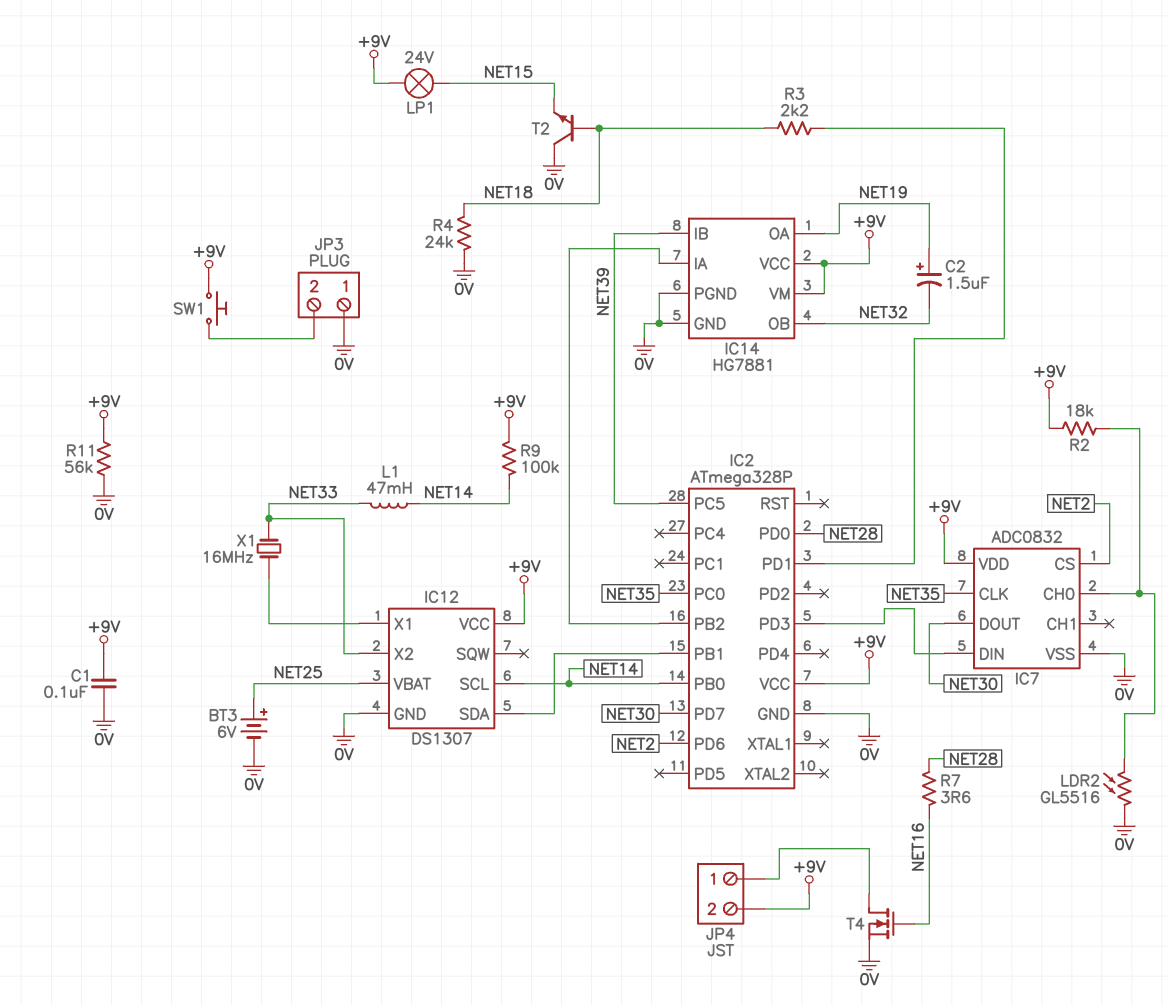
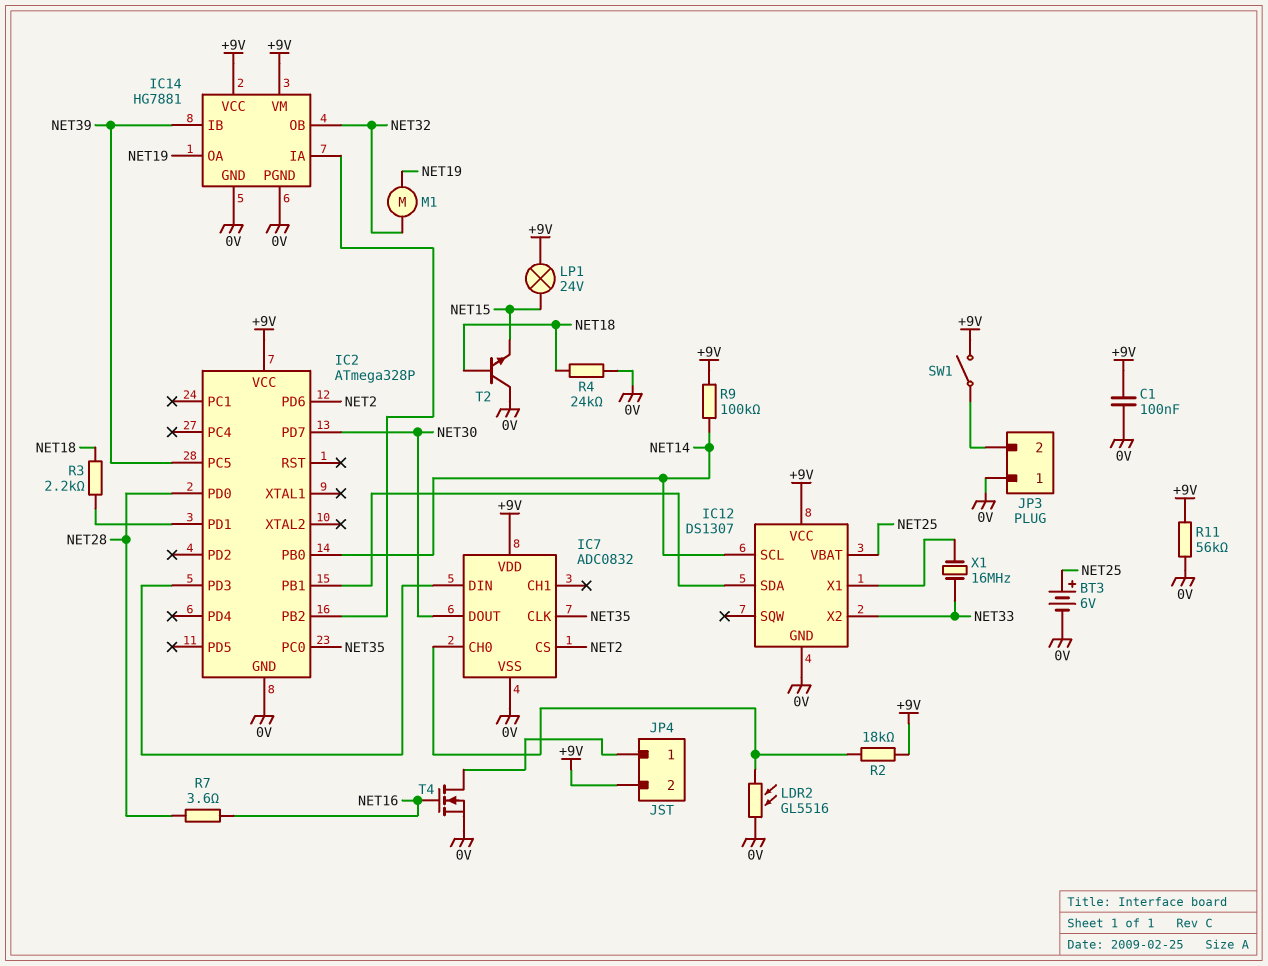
C2: 1.5uF (plus NET19, minus NET32) -> none
L1: 47mH (NET14, NET33) -> none
M1: none -> motor (NET19, NET32)
SW1: button (+9V, JP3/2) -> switch (+9V, JP3/2)

